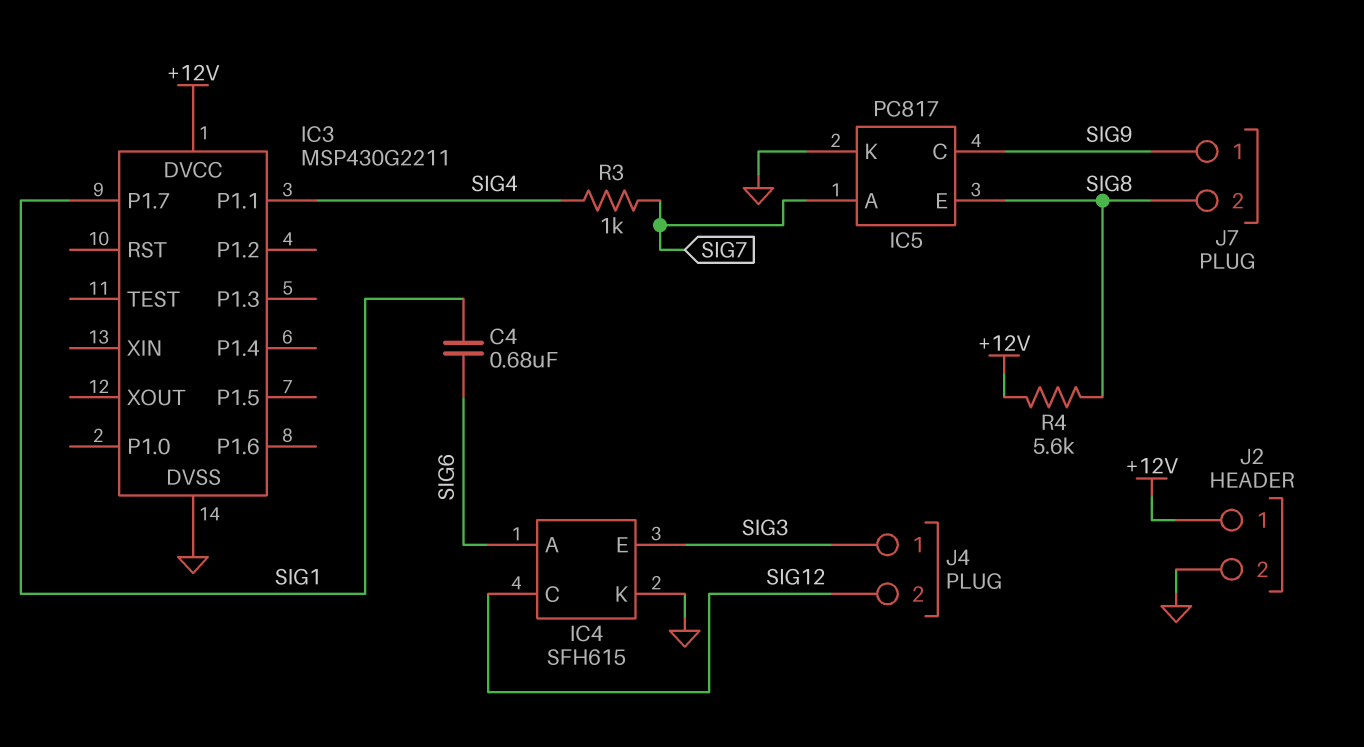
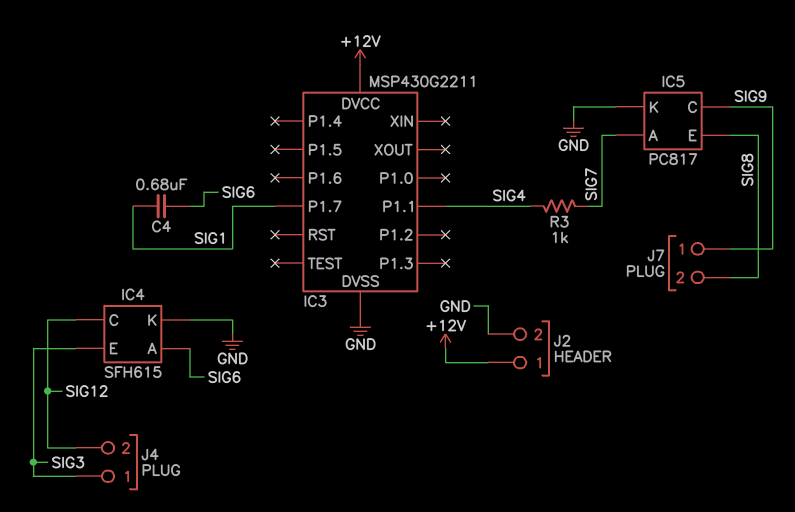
R4: 5.6k (+12V, SIG8) -> none

